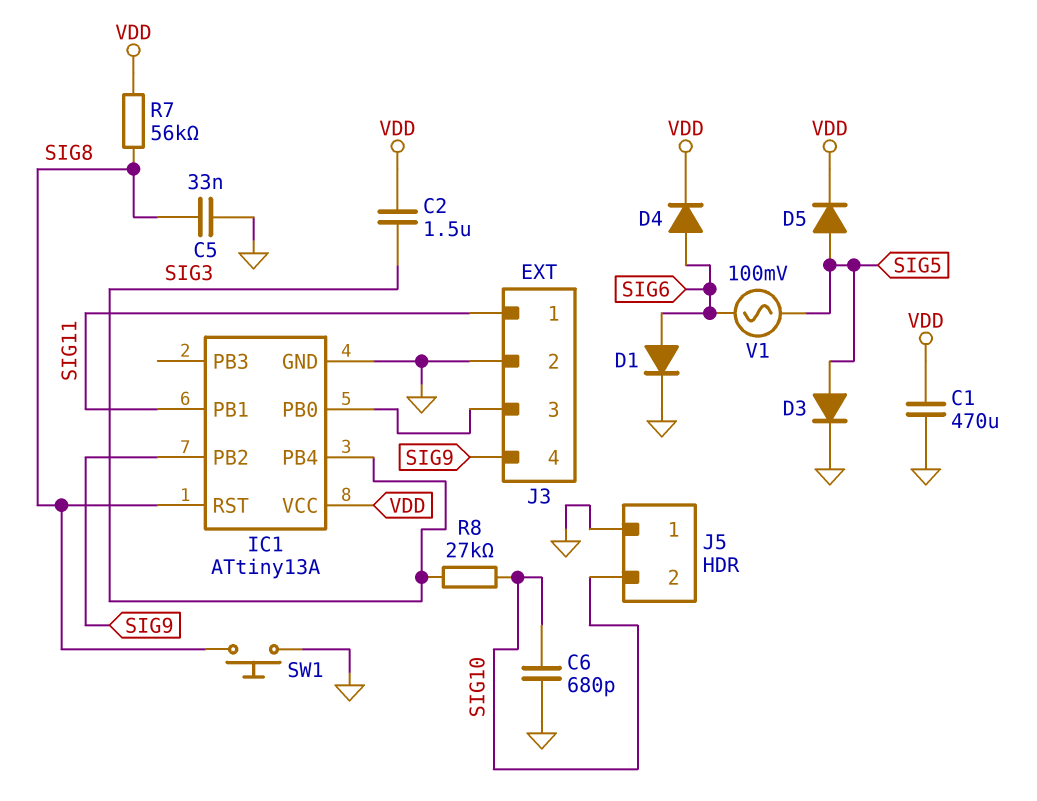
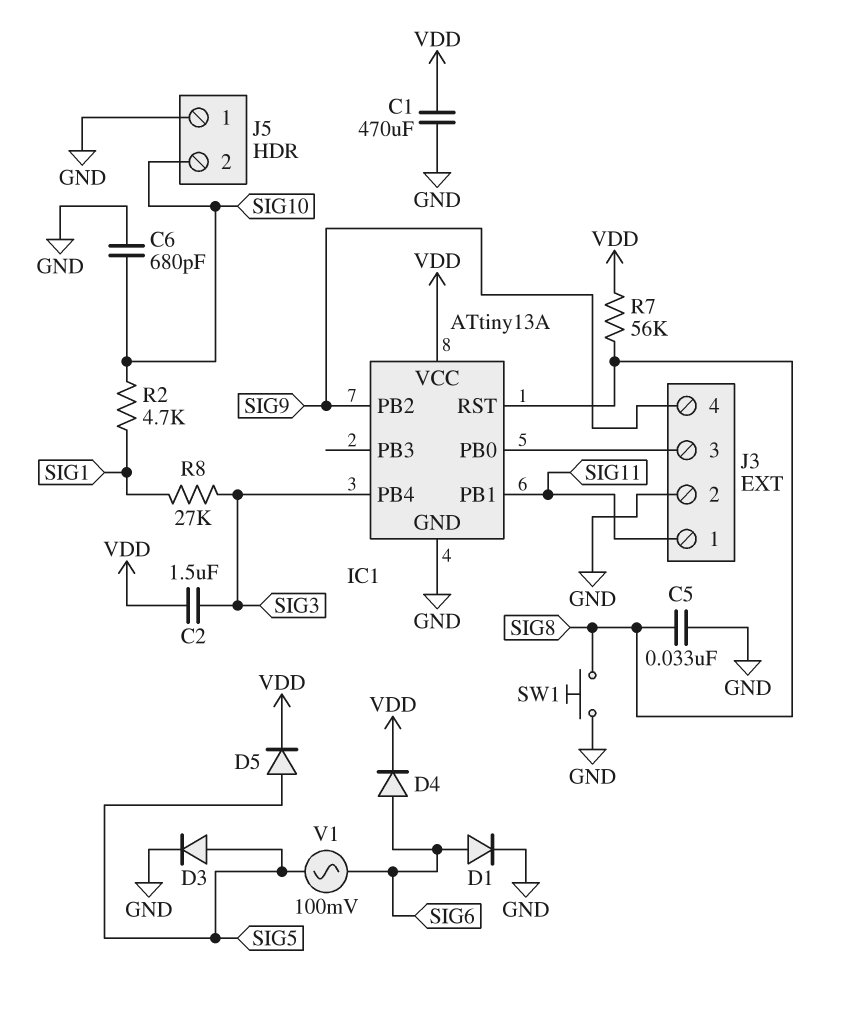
R2: none -> 4.7k (SIG1, SIG10)
R8: 27k (SIG3, SIG10) -> 27k (SIG1, SIG3)

